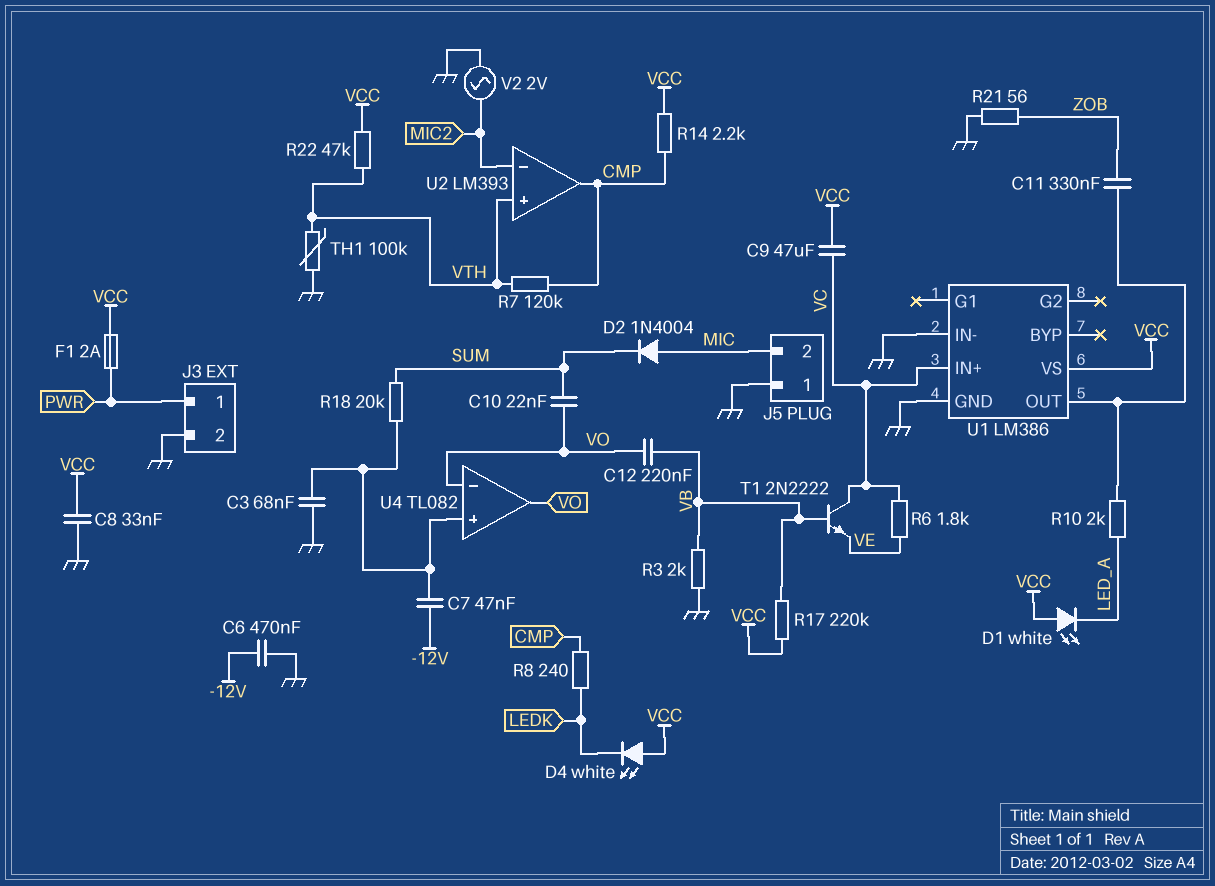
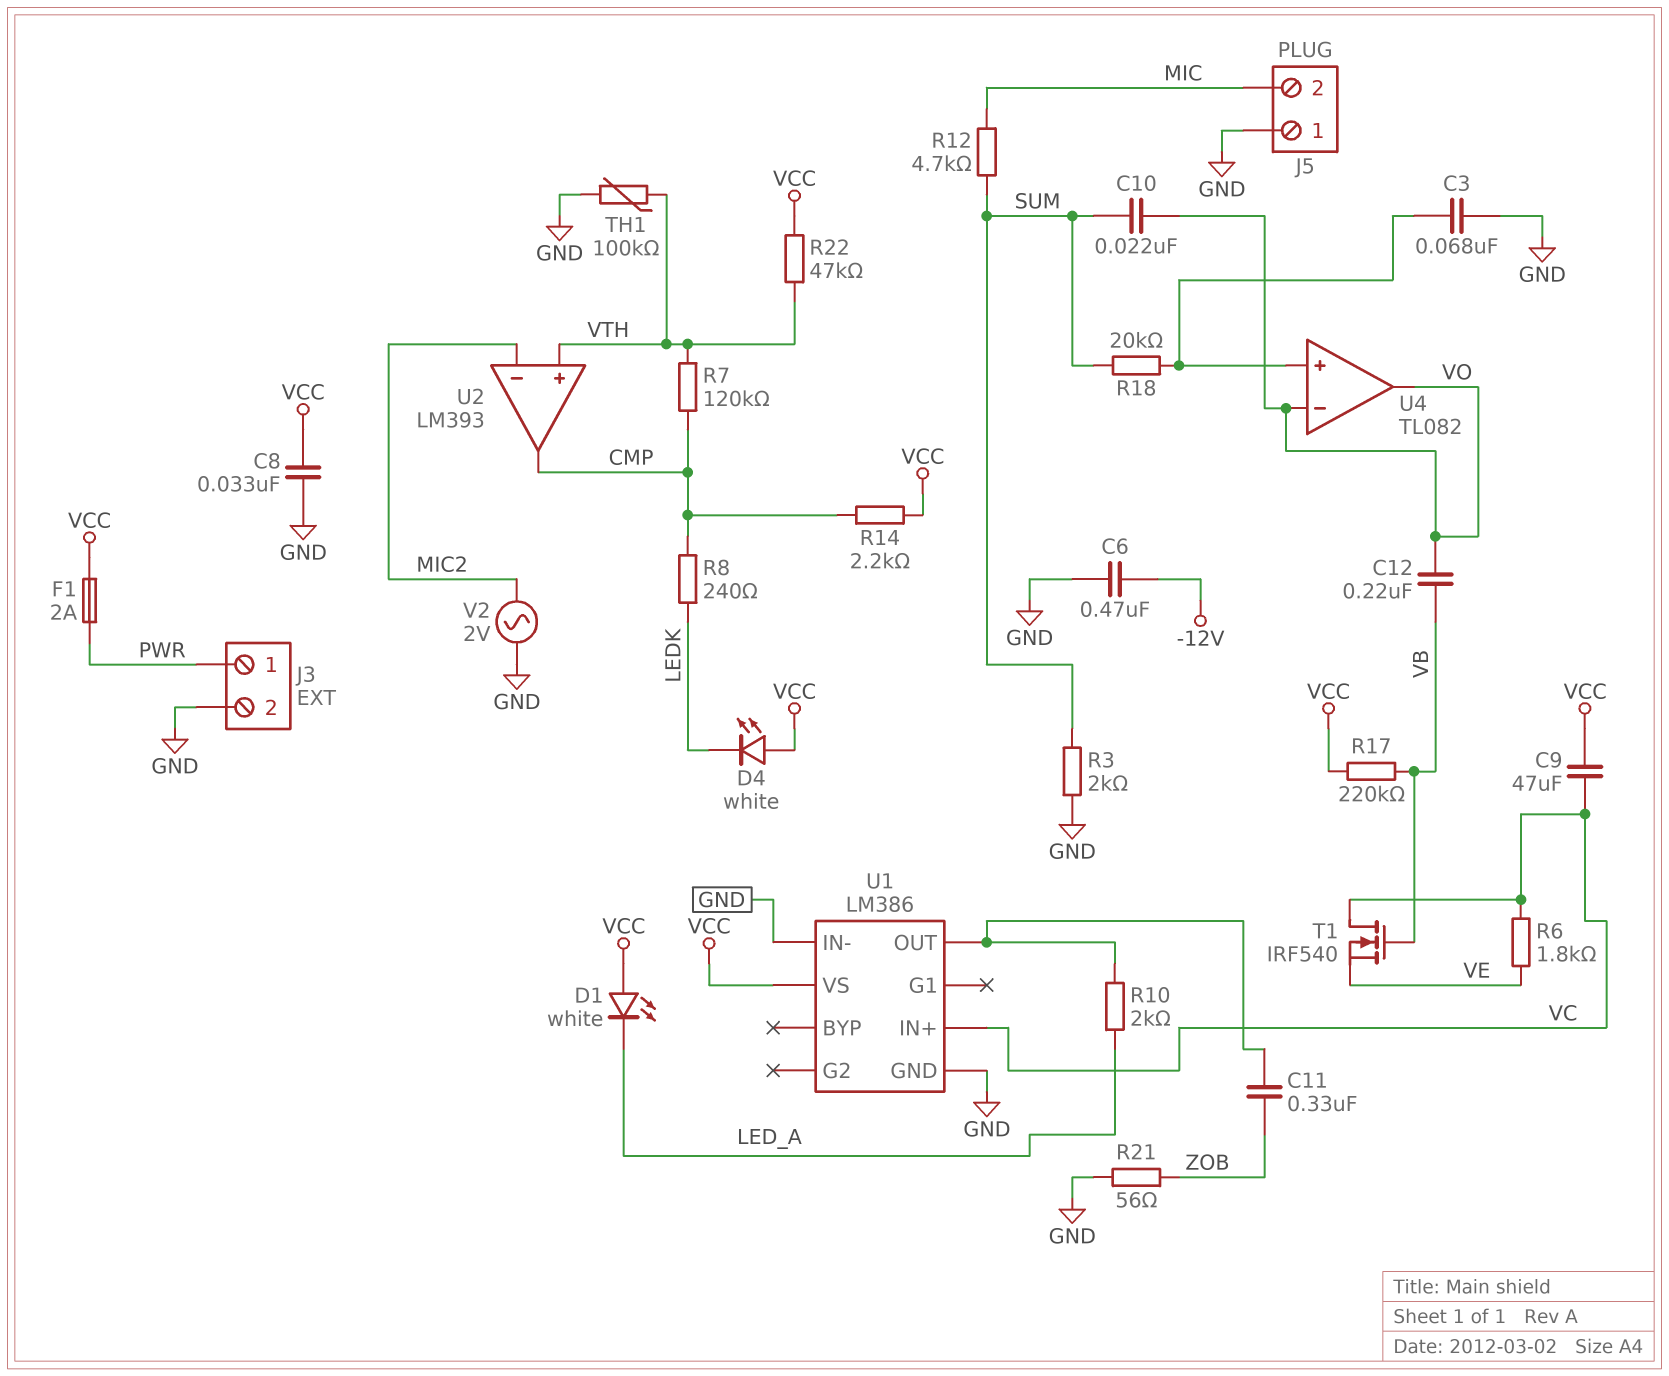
C7: 47nF (-12V, U4/in+) -> none
D2: diode 1N4004 (A MIC, K SUM) -> none
R3: 2k (GND, VB) -> 2k (GND, SUM)
R12: none -> 4.7k (MIC, SUM)
T1: NPN 2N2222 (B VB, C VC, E VE) -> NMOS IRF540 (G VB, D VC, S VE)

